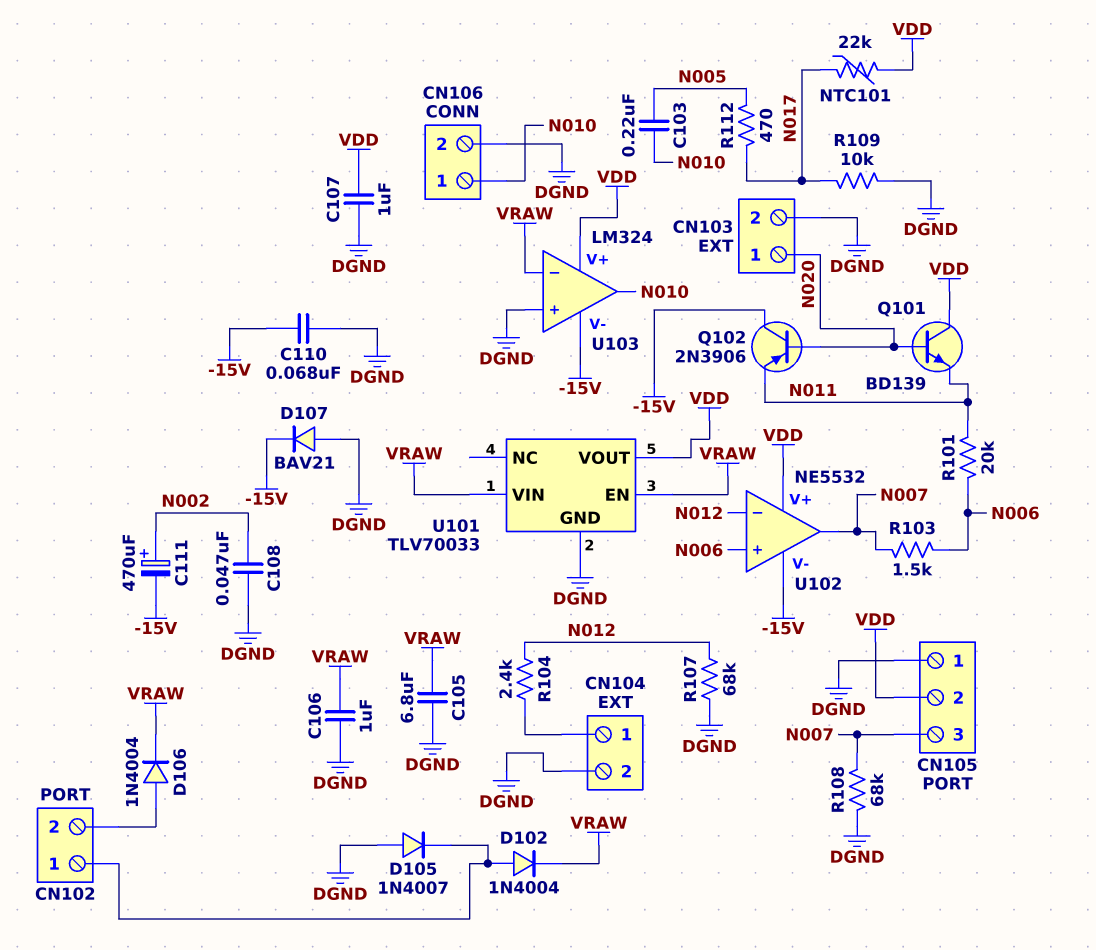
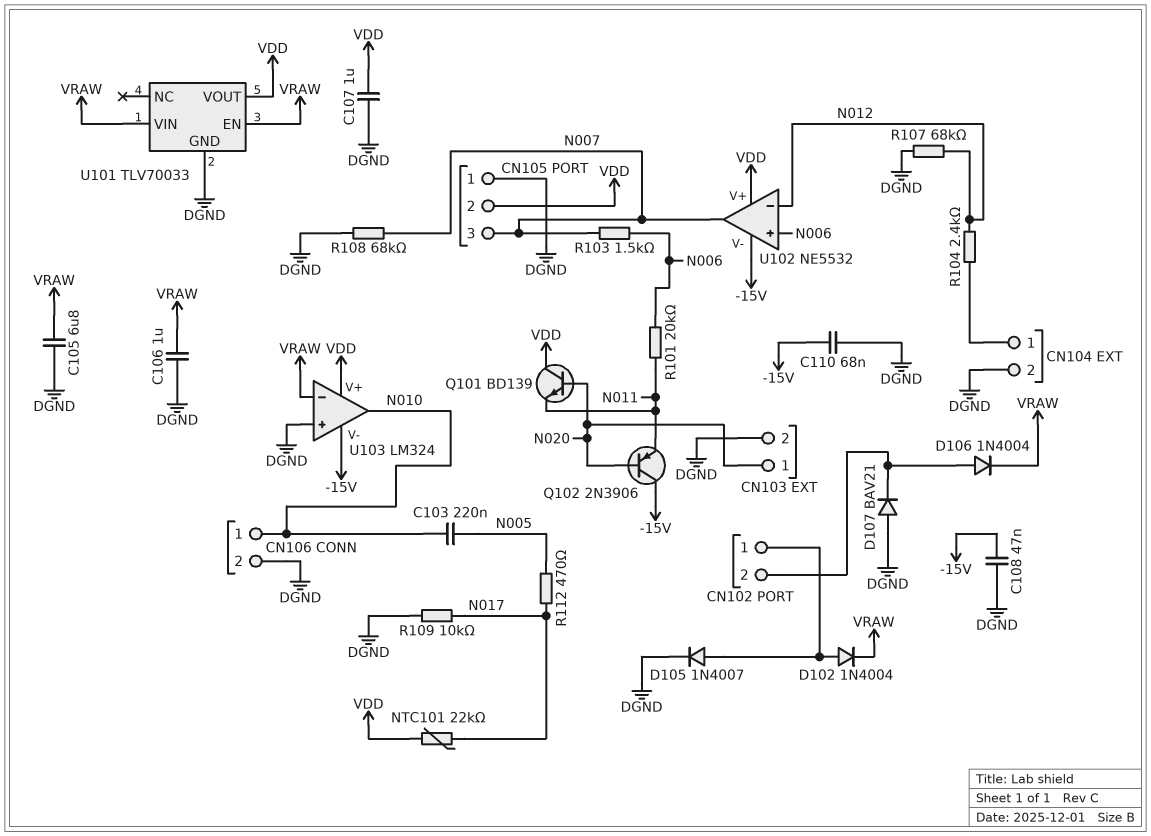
C108: 47nF (DGND, N002) -> 47nF (-15V, DGND)
C111: 470uF (plus N002, minus -15V) -> none
D105: diode 1N4007 (A DGND, K CN102/1) -> diode 1N4007 (A CN102/1, K DGND)
D107: diode BAV21 (A DGND, K -15V) -> diode BAV21 (A DGND, K CN102/2)

